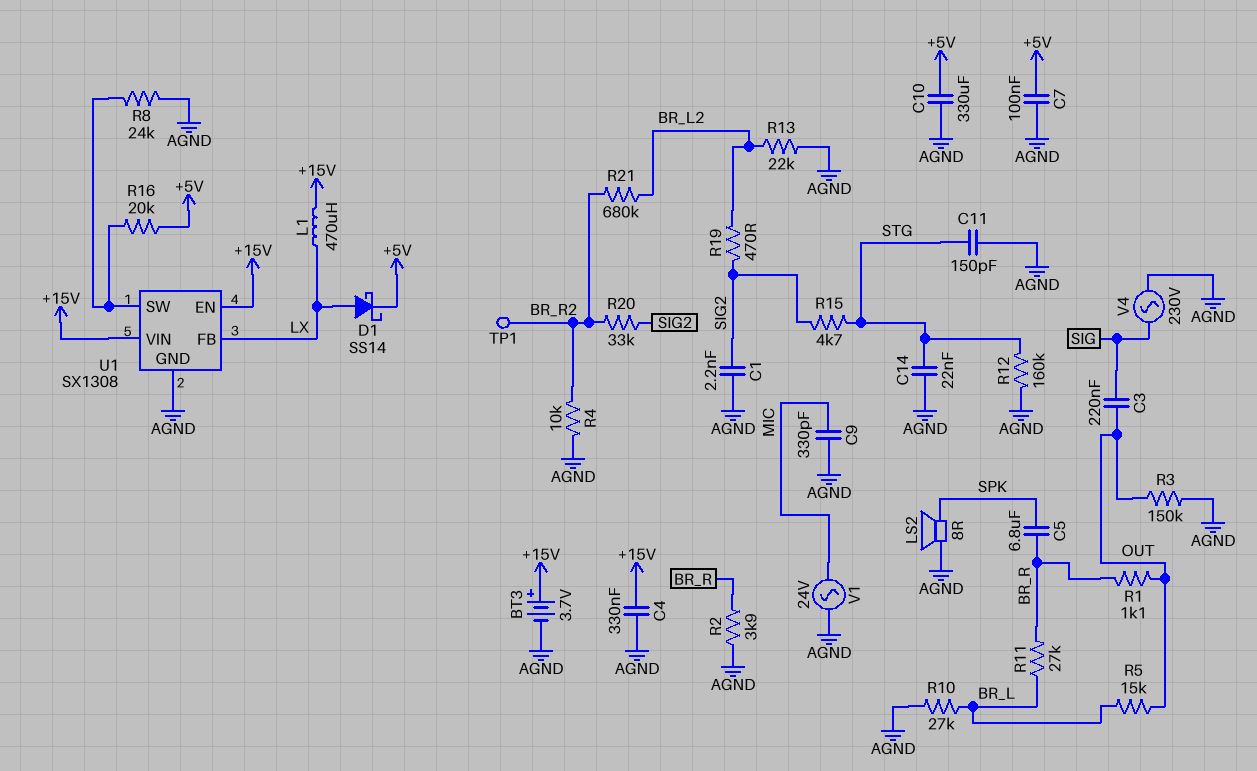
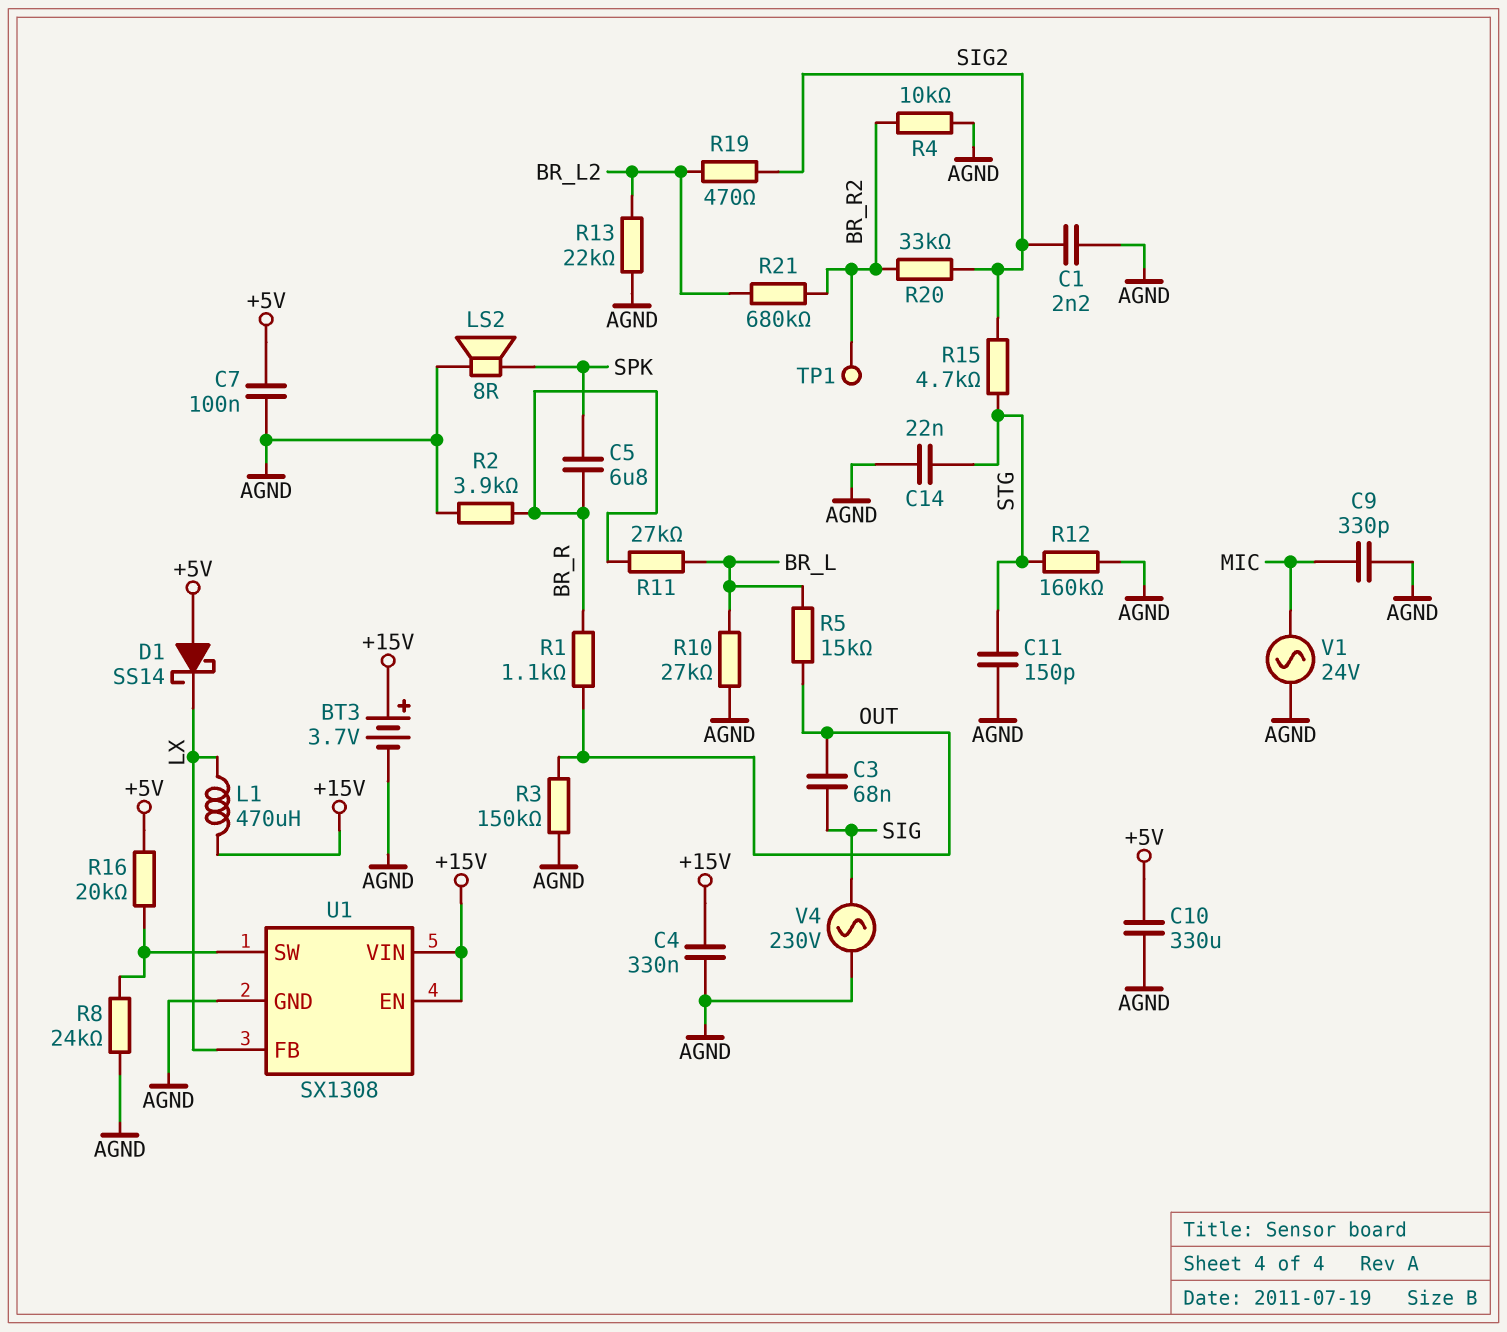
C3: 220nF (OUT, SIG) -> 68nF (OUT, SIG)
D1: schottky SS14 (A LX, K +5V) -> schottky SS14 (A +5V, K LX)

